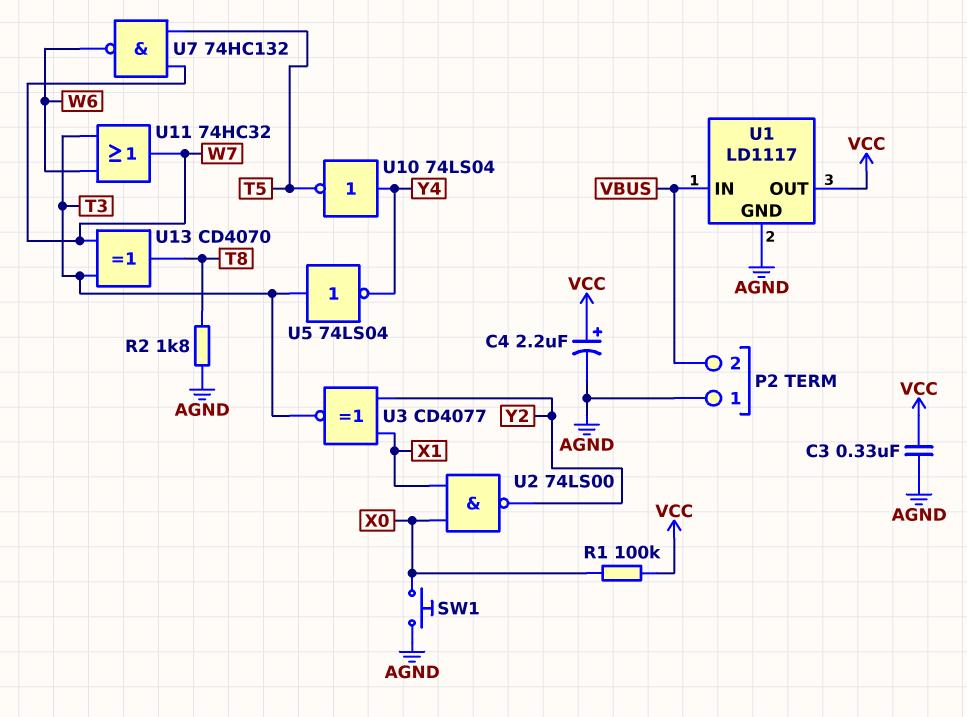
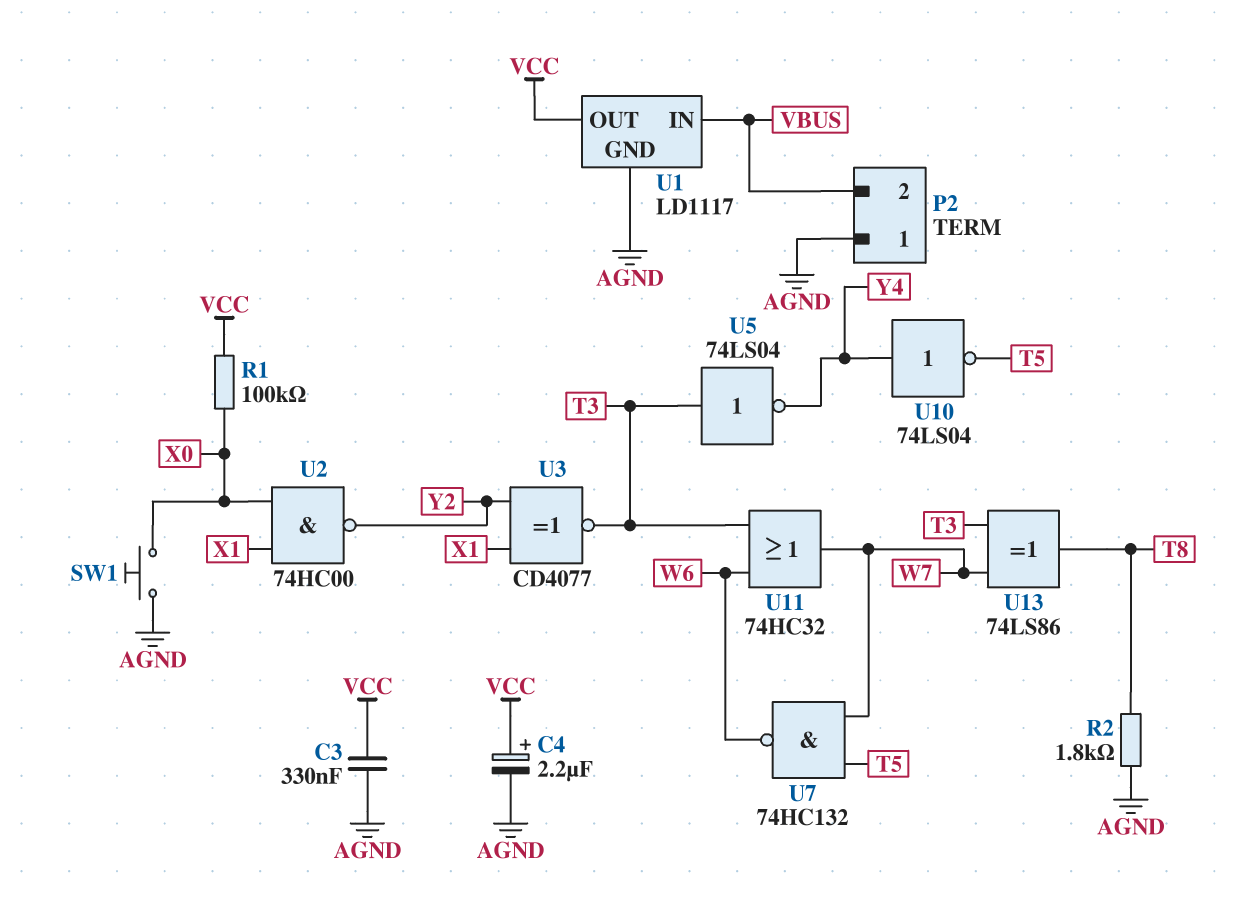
U2: NAND 74LS00 (in X0, in X1, out Y2) -> NAND 74HC00 (in X0, in X1, out Y2)
U13: XOR CD4070 (in T3, in W7, out T8) -> XOR 74LS86 (in T3, in W7, out T8)

